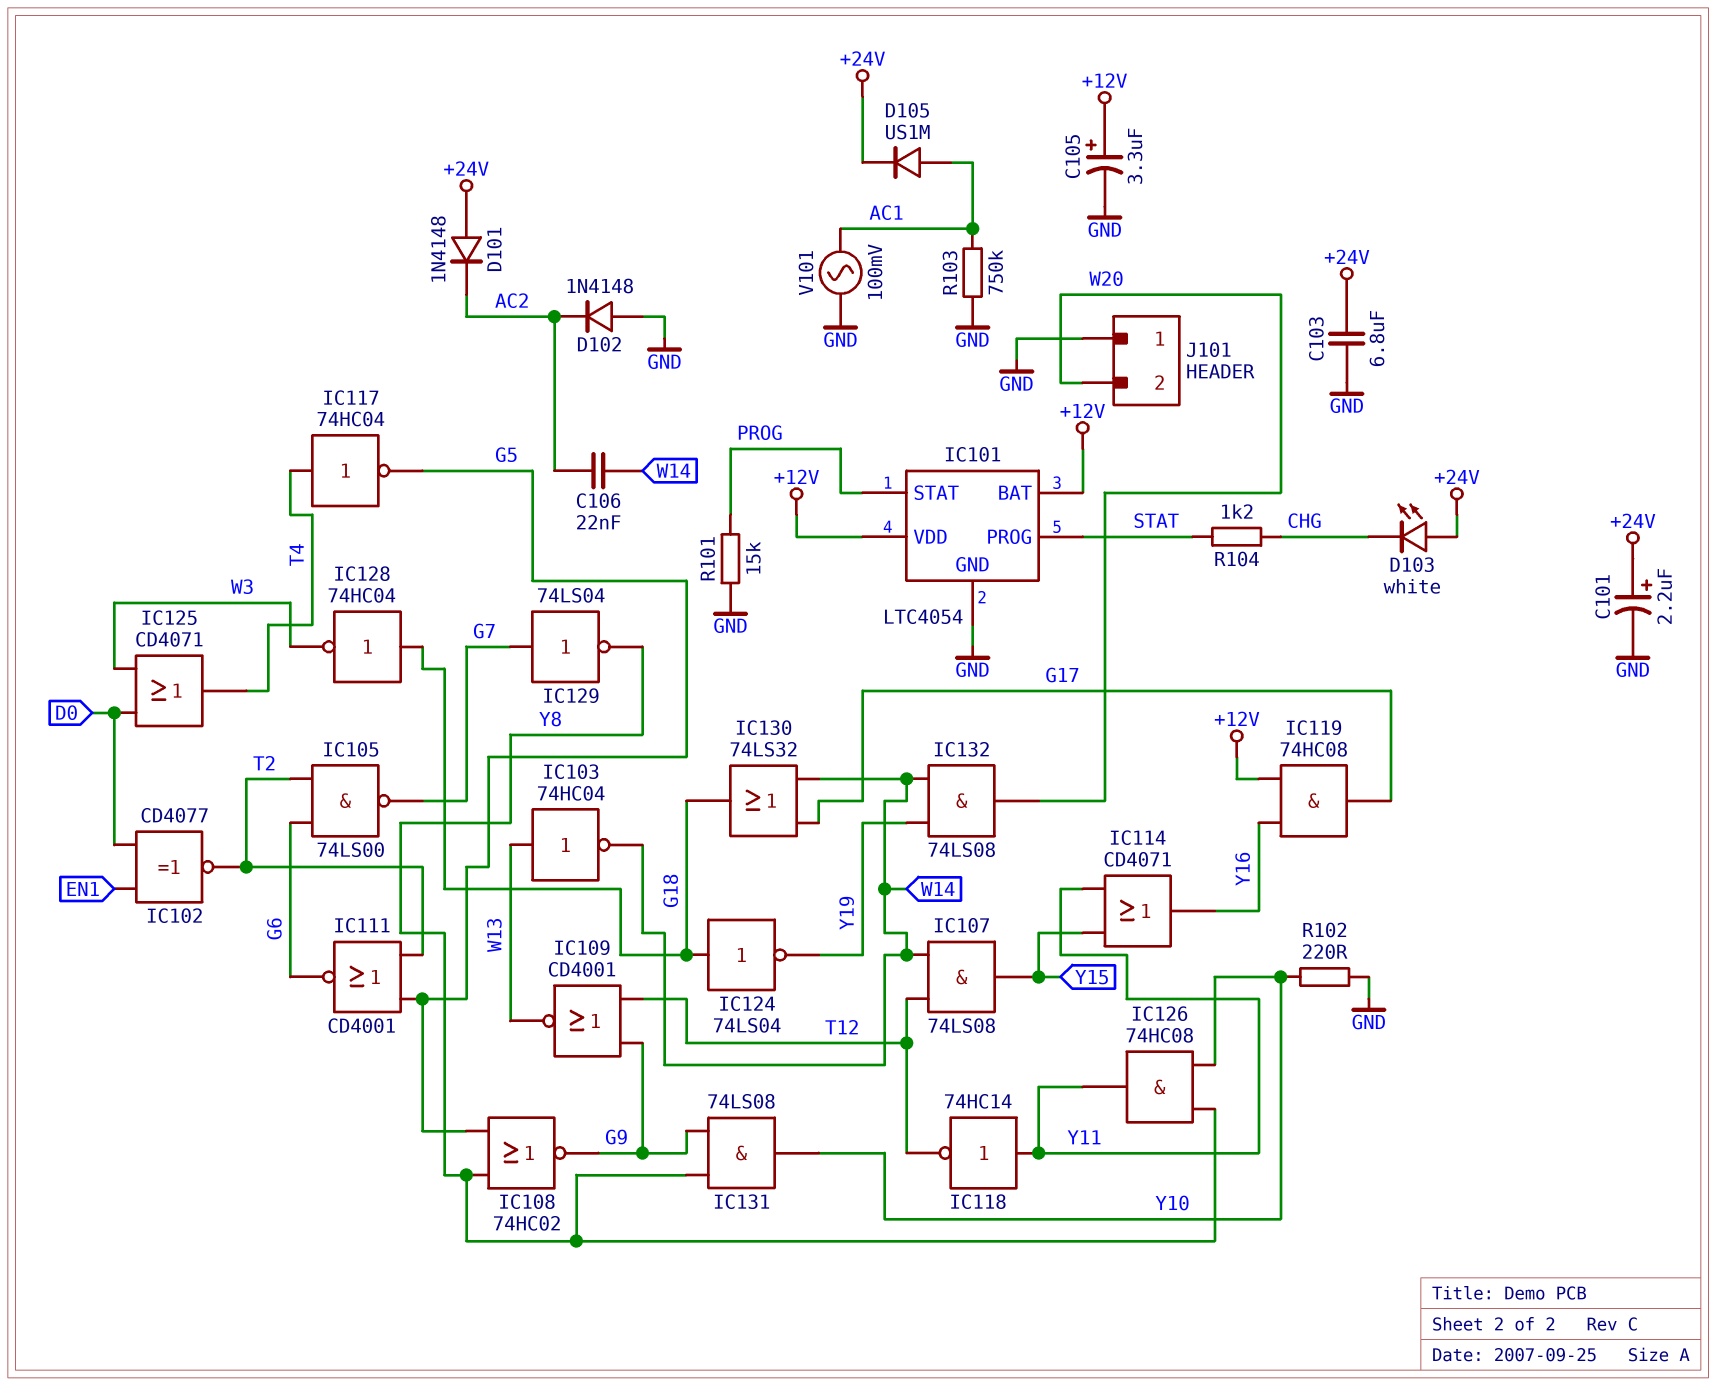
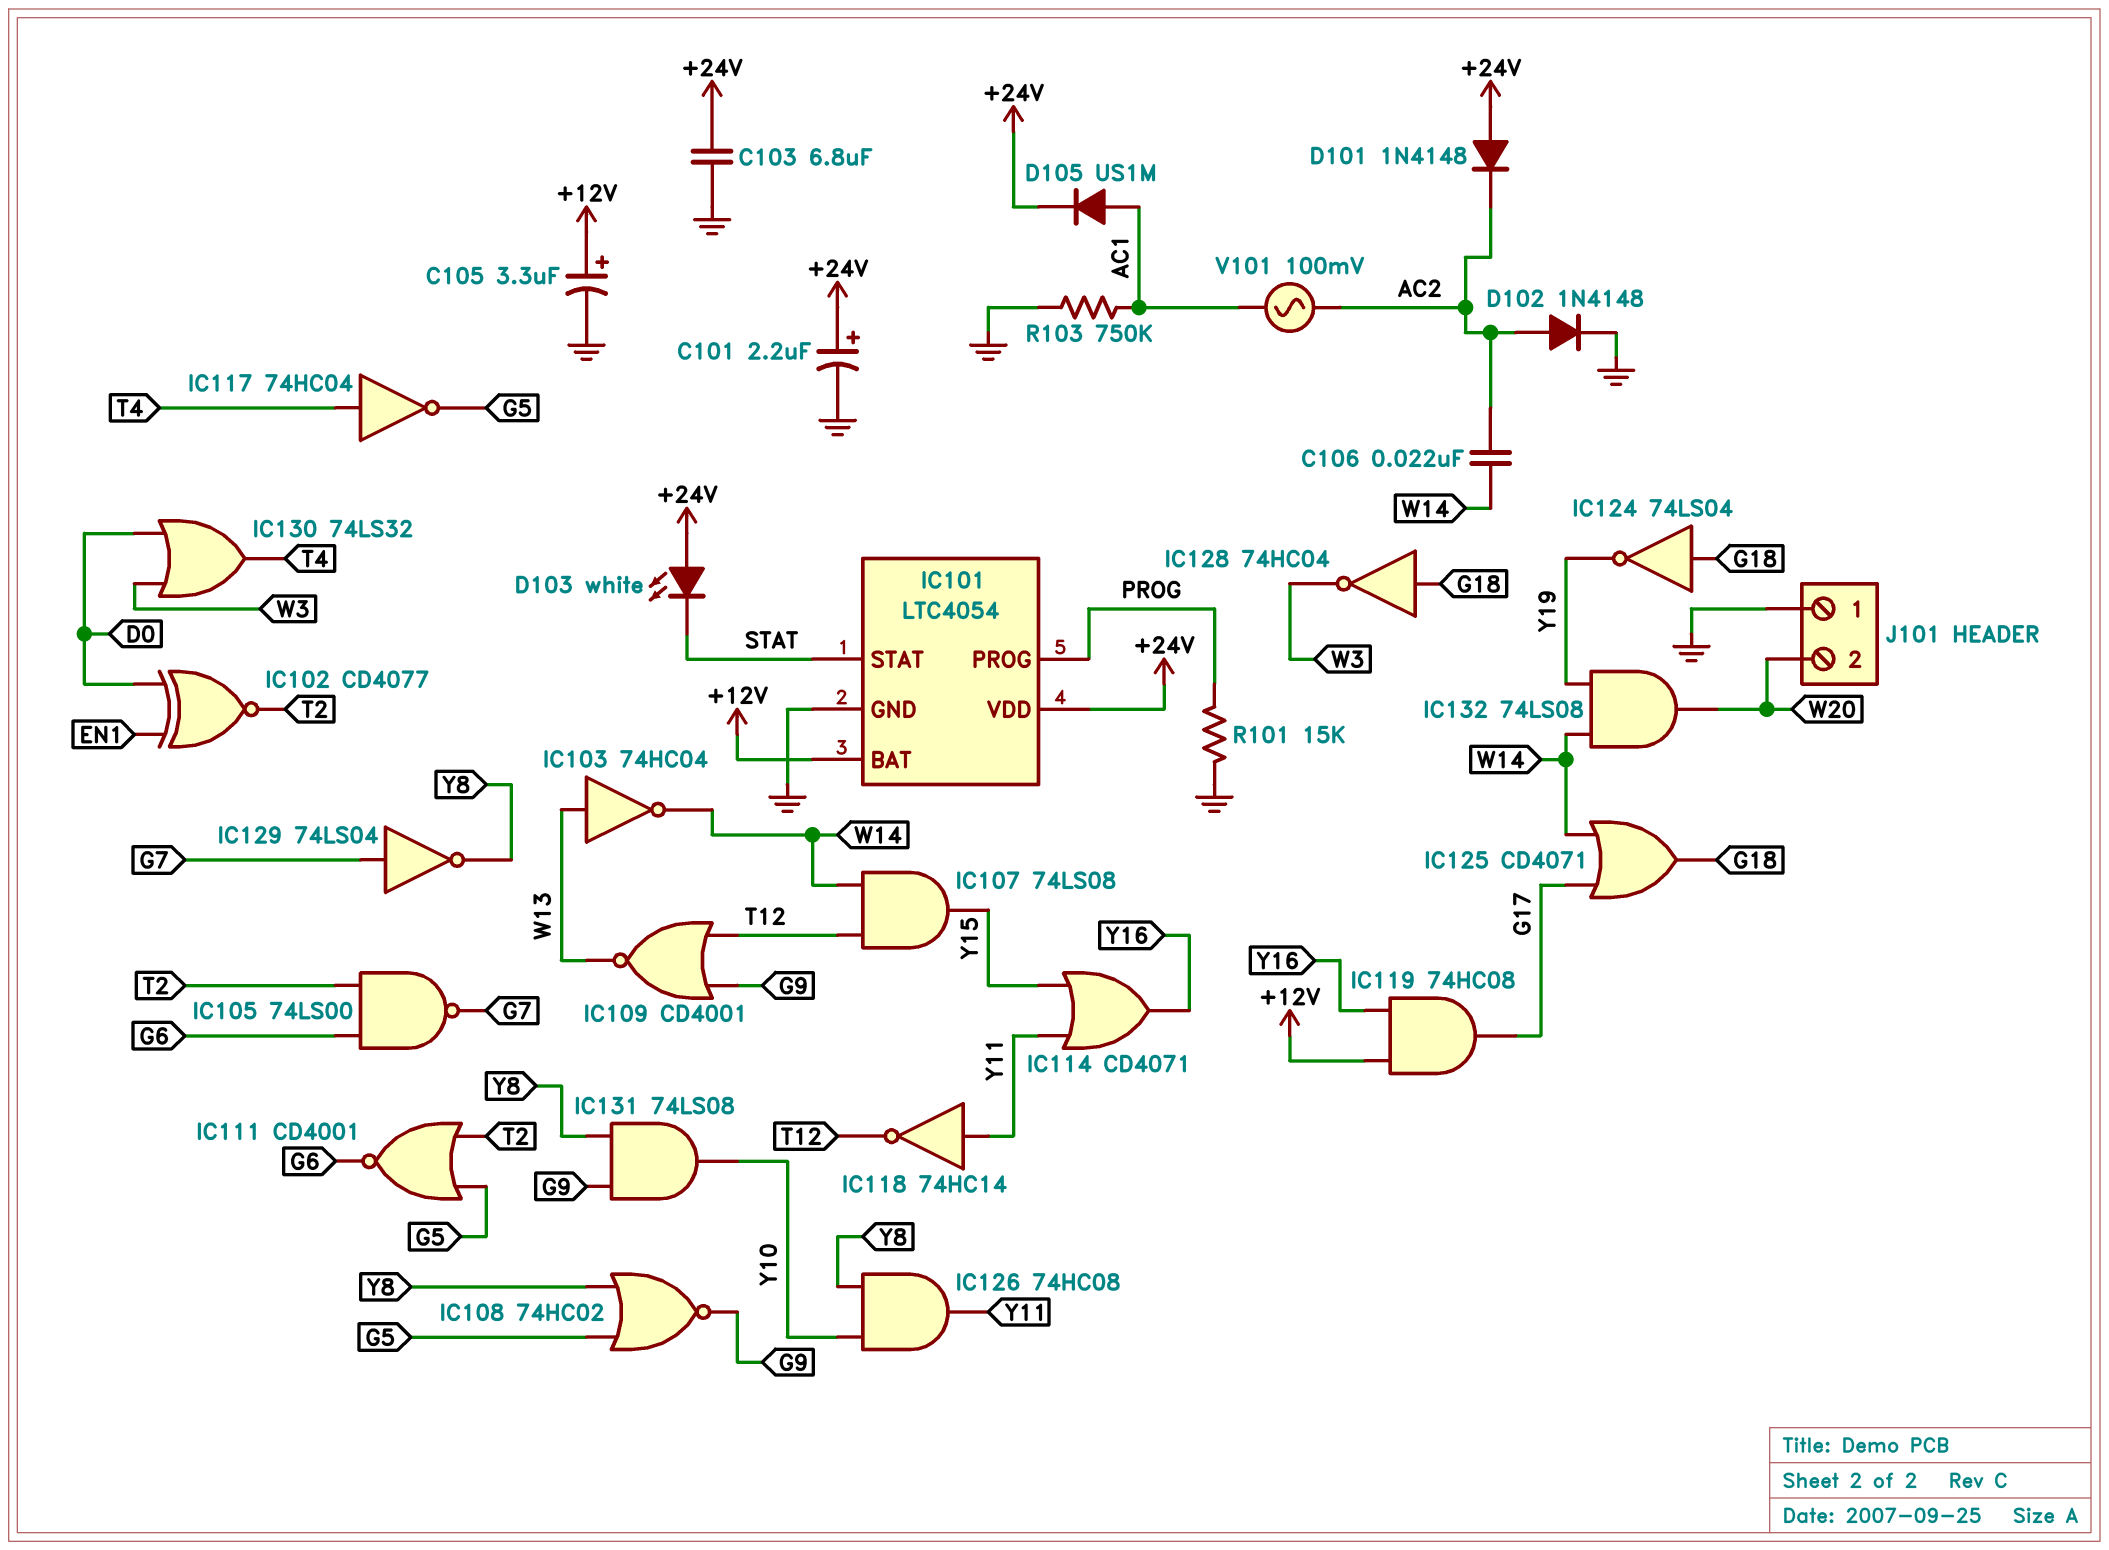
D102: diode 1N4148 (A GND, K AC2) -> diode 1N4148 (A AC2, K GND)
D103: LED white (A +24V, K CHG) -> LED white (A +24V, K STAT)
IC101 pin PROG: STAT -> PROG
IC101 pin STAT: PROG -> STAT
IC101 pin VDD: +12V -> +24V
IC125: OR CD4071 (in D0, in W3, out T4) -> OR CD4071 (in G17, in W14, out G18)
IC130: OR 74LS32 (in G17, in W14, out G18) -> OR 74LS32 (in D0, in W3, out T4)
R102: 220 (GND, Y10) -> none
R104: 1.2k (CHG, STAT) -> none
V101: AC 100mV (AC1, GND) -> AC 100mV (AC1, AC2)

